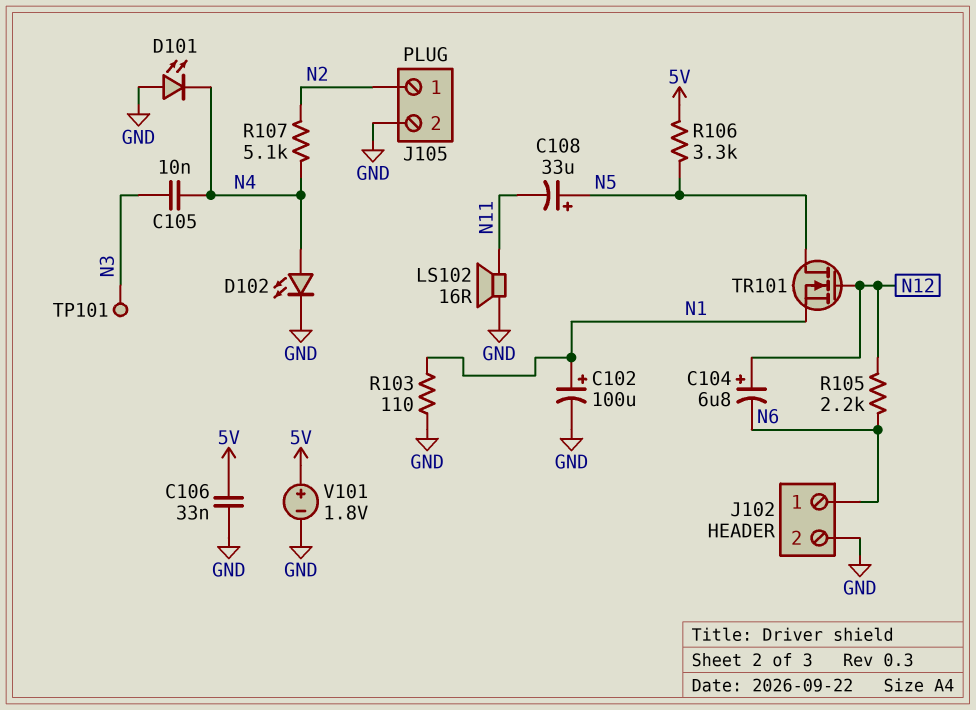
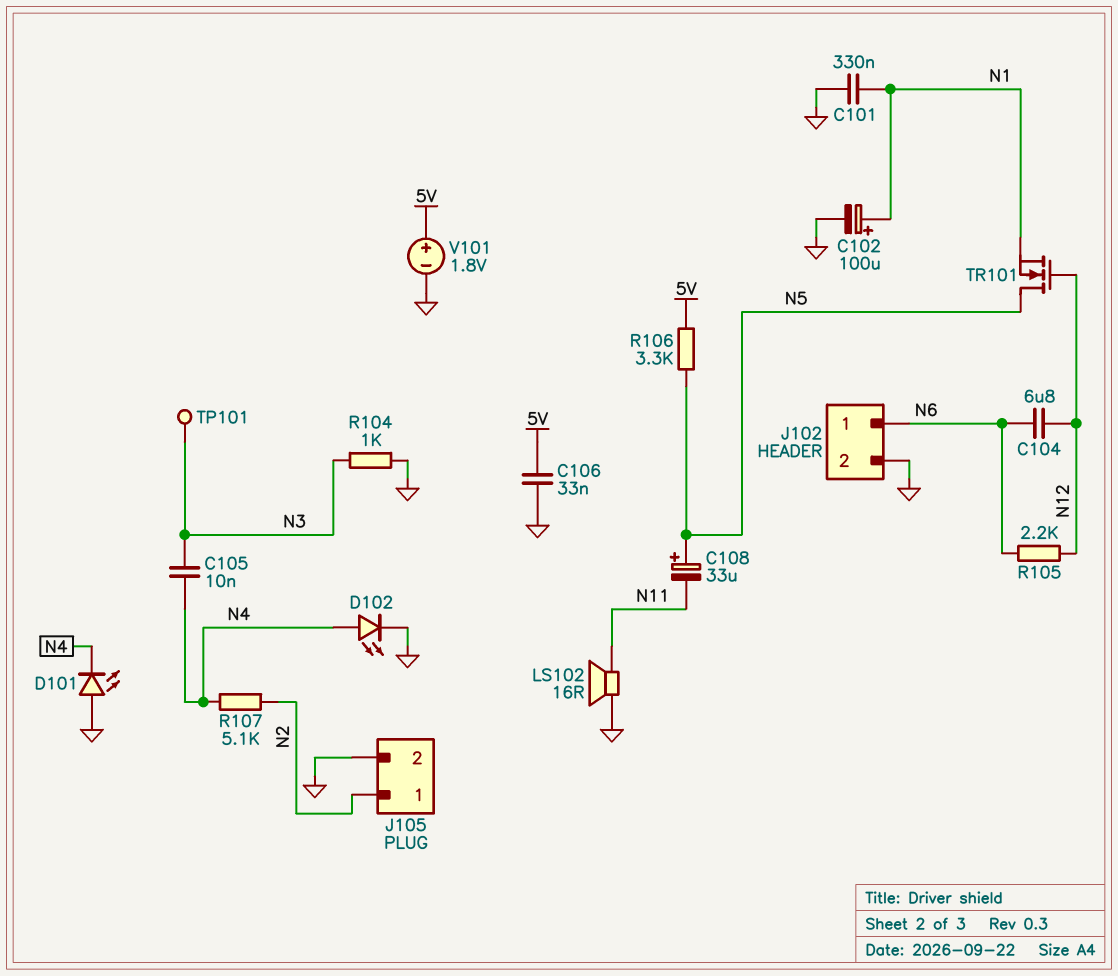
C101: none -> 330nF (GND, N1)
C104: 6.8uF (plus N12, minus N6) -> 6.8uF (N6, N12)
R103: 110 (GND, N1) -> none
R104: none -> 1k (GND, N3)

